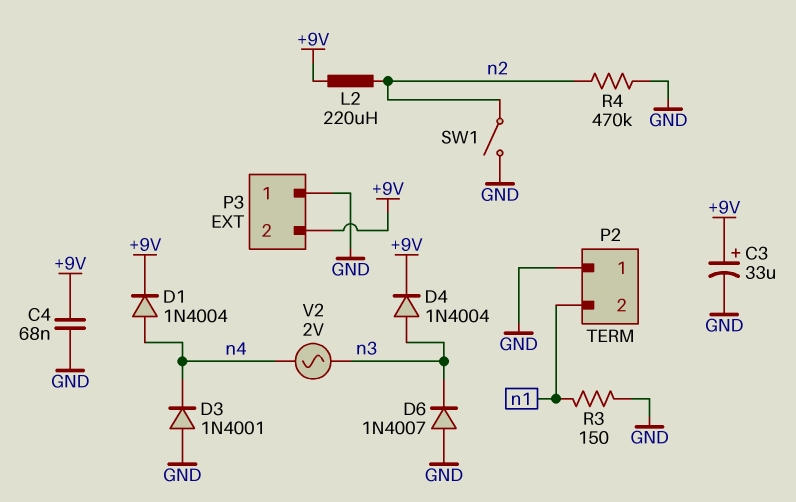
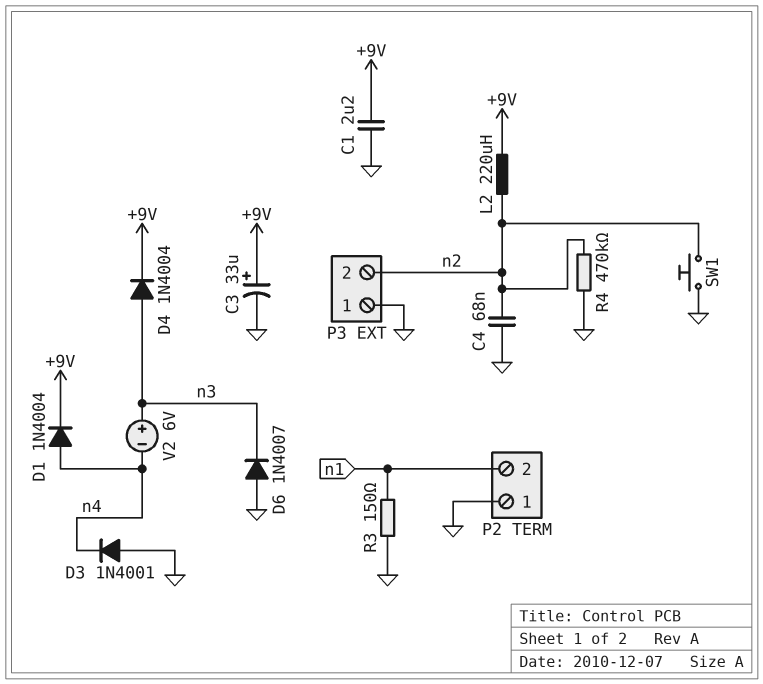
C1: none -> 2.2uF (+9V, GND)
C4: 68nF (+9V, GND) -> 68nF (GND, n2)
P3 pin 2: +9V -> n2
SW1: switch (GND, n2) -> button (GND, n2)
V2: AC 2V (n3, n4) -> 6V (plus n3, minus n4)

